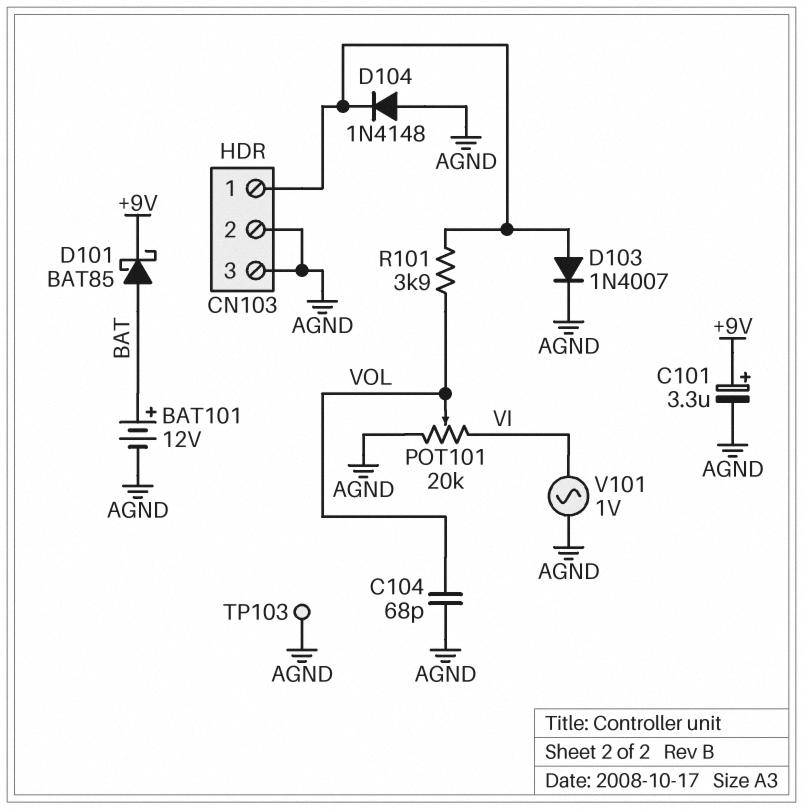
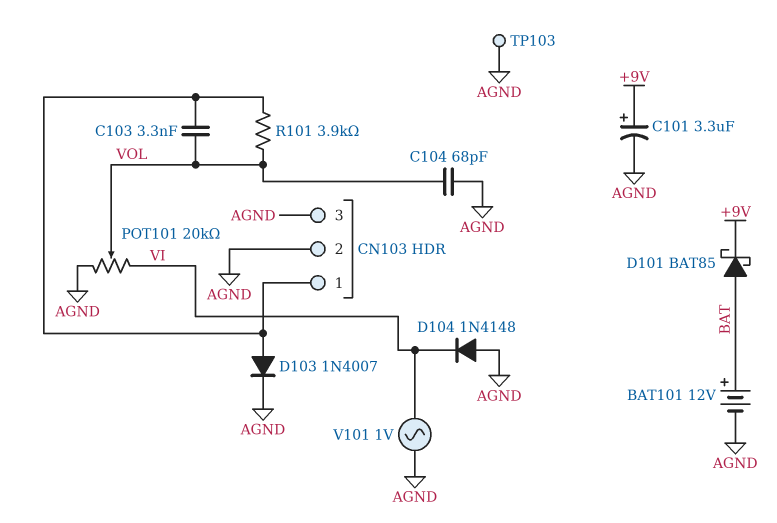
C103: none -> 3.3nF (CN103/1, VOL)
D104: diode 1N4148 (A AGND, K CN103/1) -> diode 1N4148 (A AGND, K VI)

